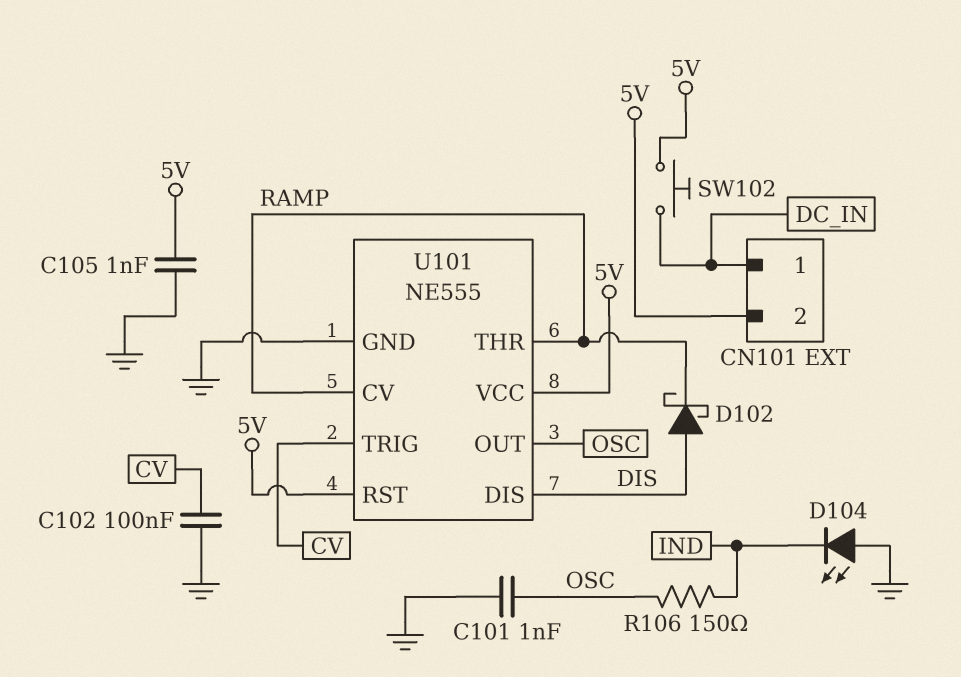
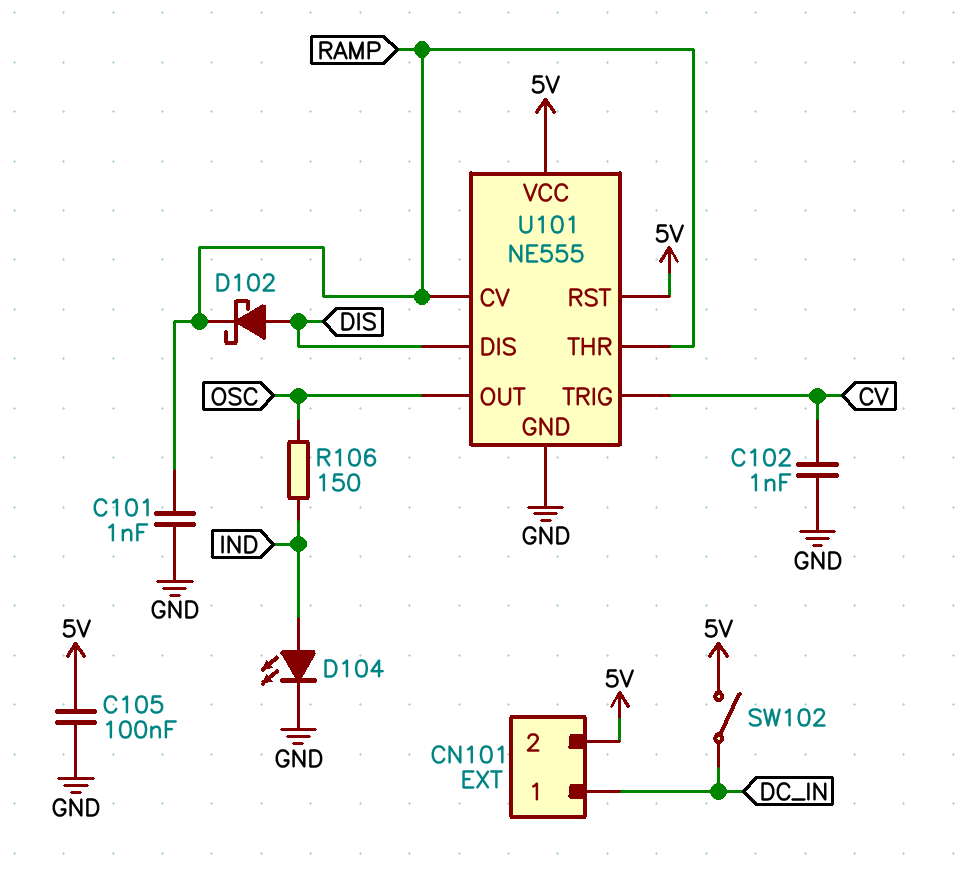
C101: 1nF (GND, OSC) -> 1nF (GND, RAMP)
C102: 100nF (CV, GND) -> 1nF (CV, GND)
C105: 1nF (5V, GND) -> 100nF (5V, GND)
D104: LED (A GND, K IND) -> LED (A IND, K GND)
SW102: button (5V, DC_IN) -> switch (5V, DC_IN)

